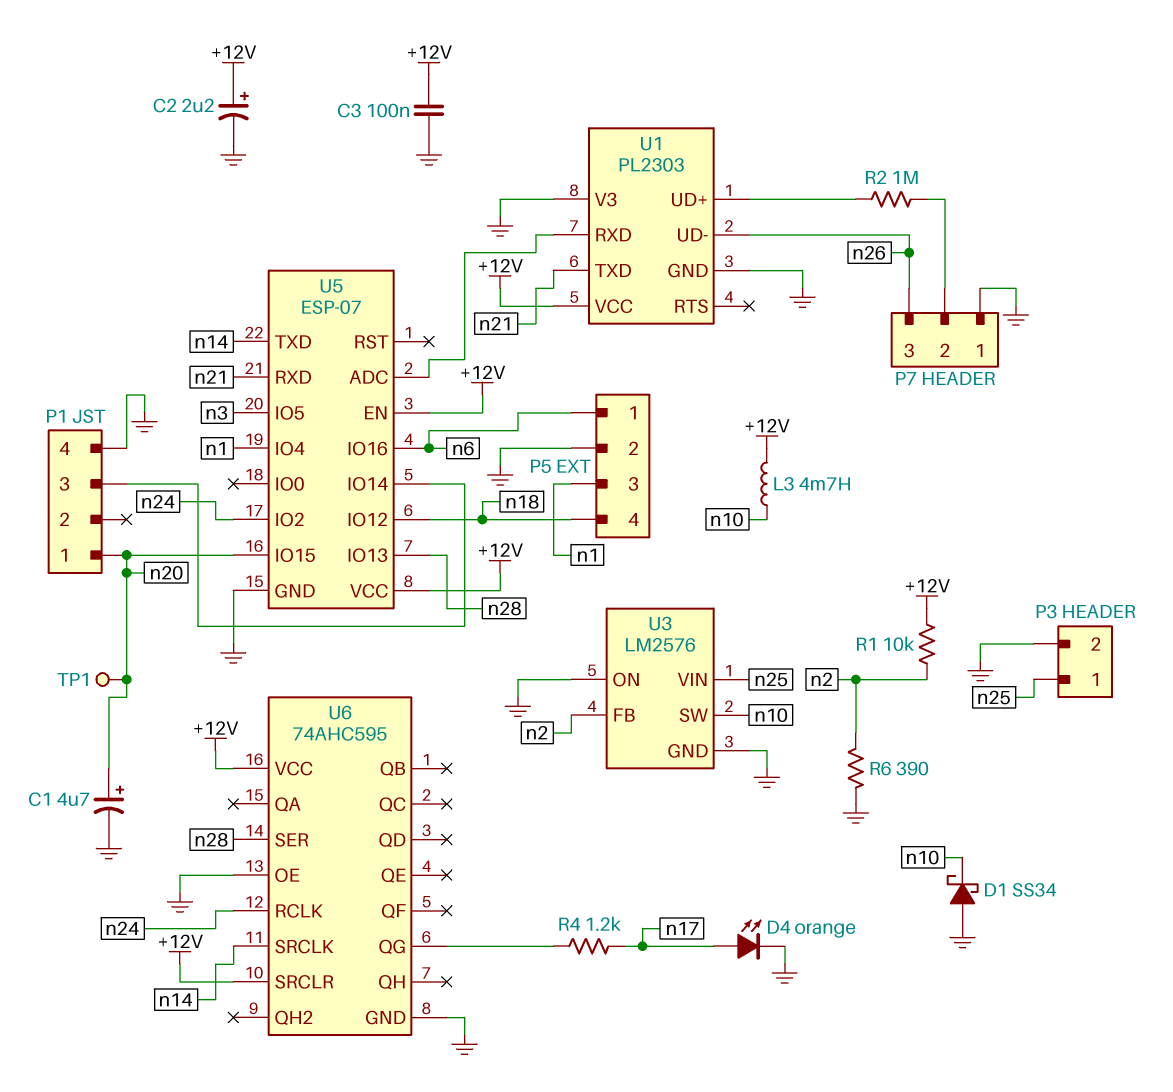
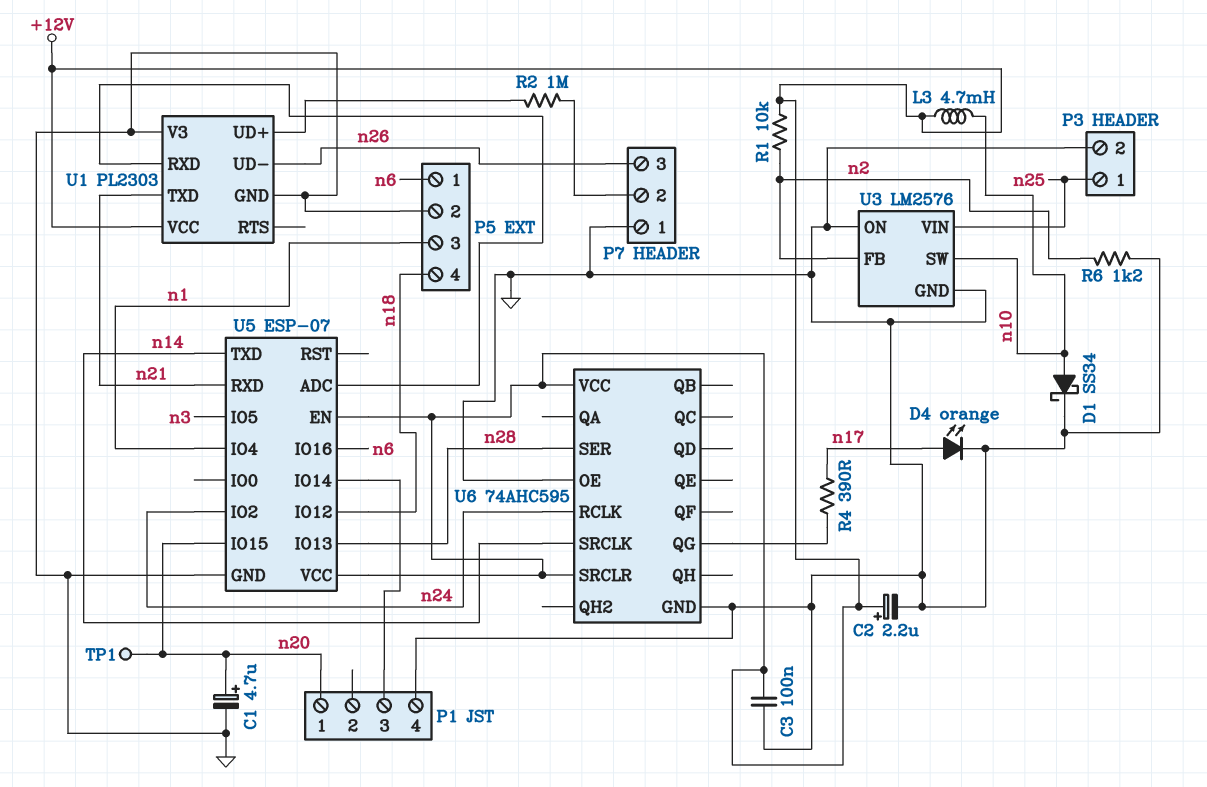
D1: schottky SS34 (A GND, K n10) -> schottky SS34 (A n10, K GND)
R4: 1.2k (U6/QG, n17) -> 390 (U6/QG, n17)
R6: 390 (GND, n2) -> 1.2k (GND, n2)

